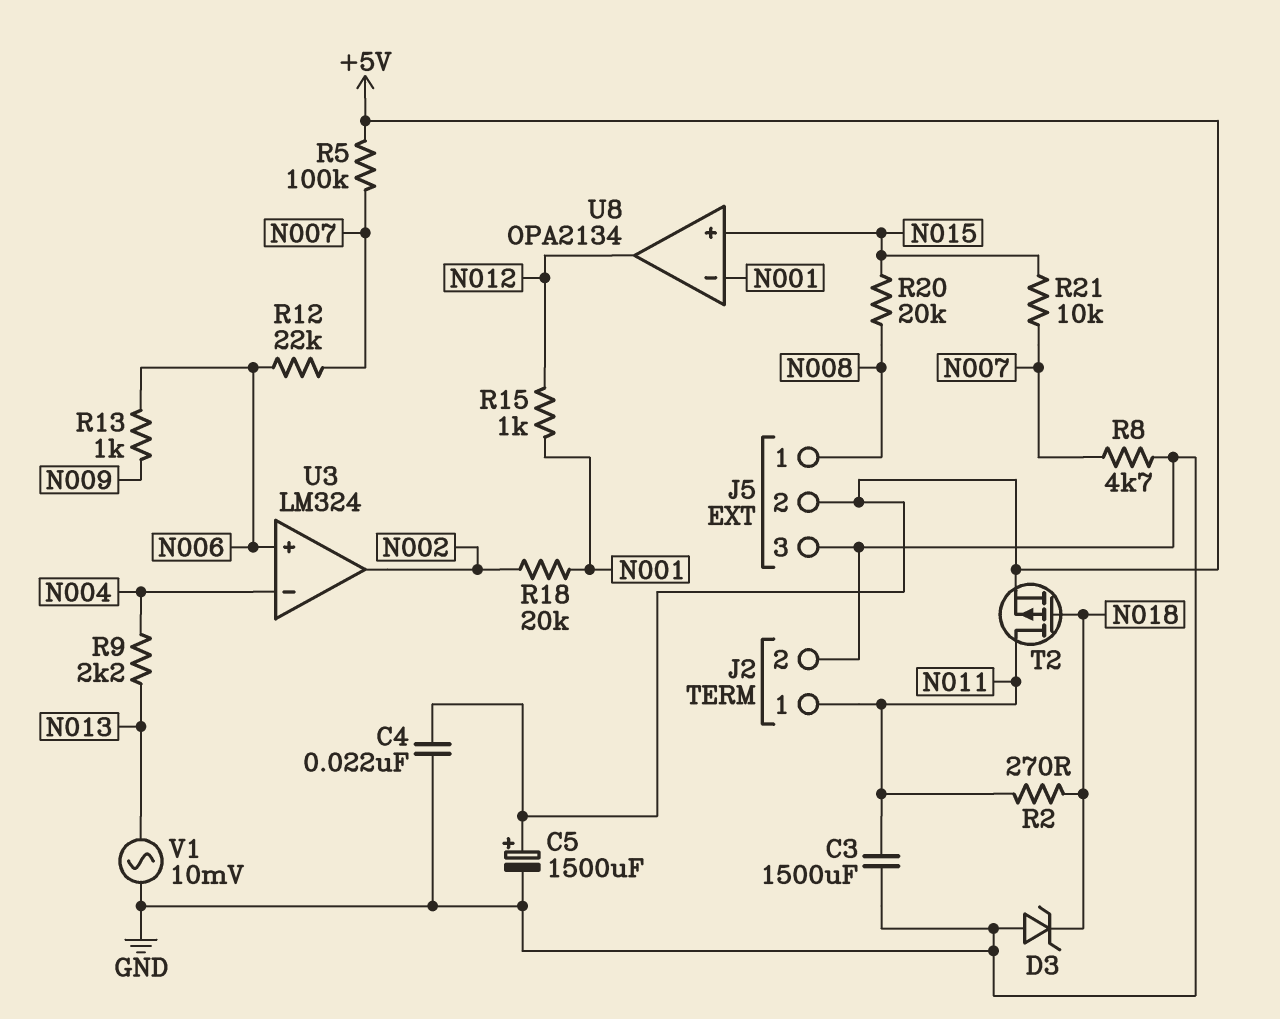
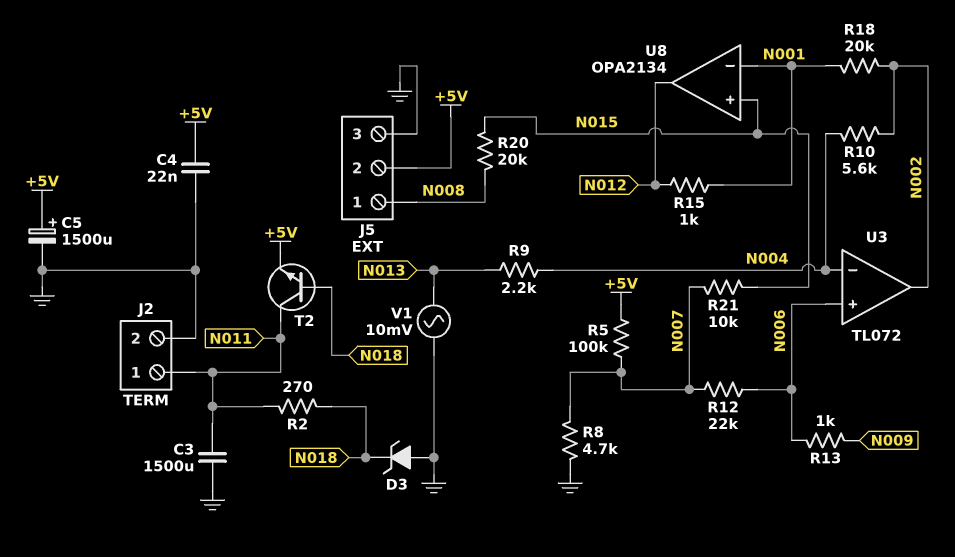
R10: none -> 5.6k (N002, N004)
T2: PMOS (G N018, D N011, S +5V) -> NPN (B N018, C N011, E +5V)
U3: LM324 -> TL072

